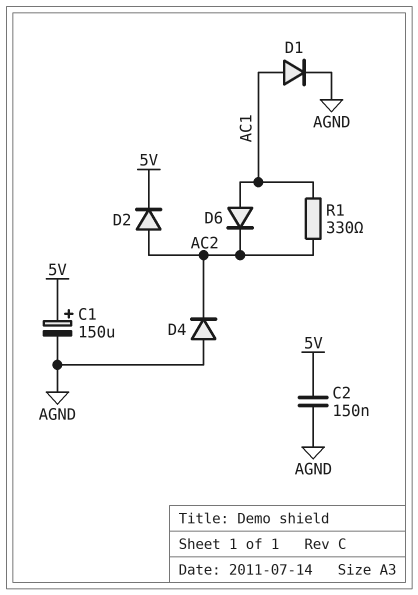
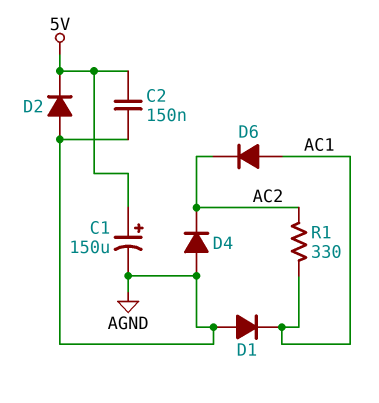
D1: diode (A AC1, K AGND) -> diode (A AGND, K AC1)
D2: diode (A AC2, K 5V) -> diode (A AGND, K 5V)

